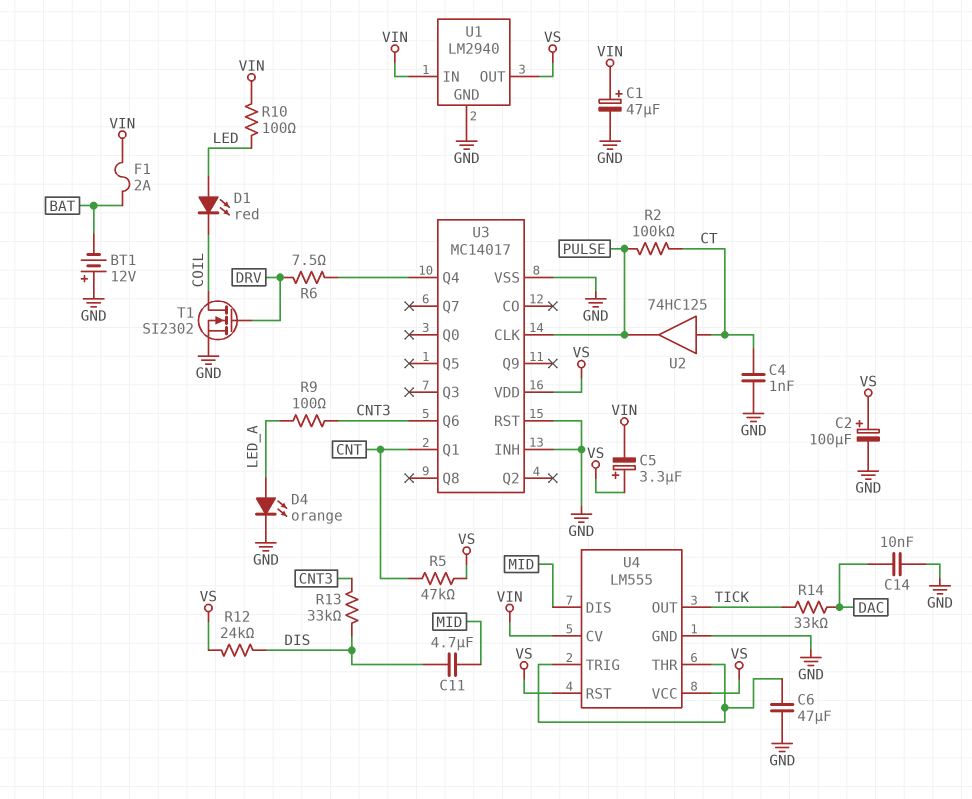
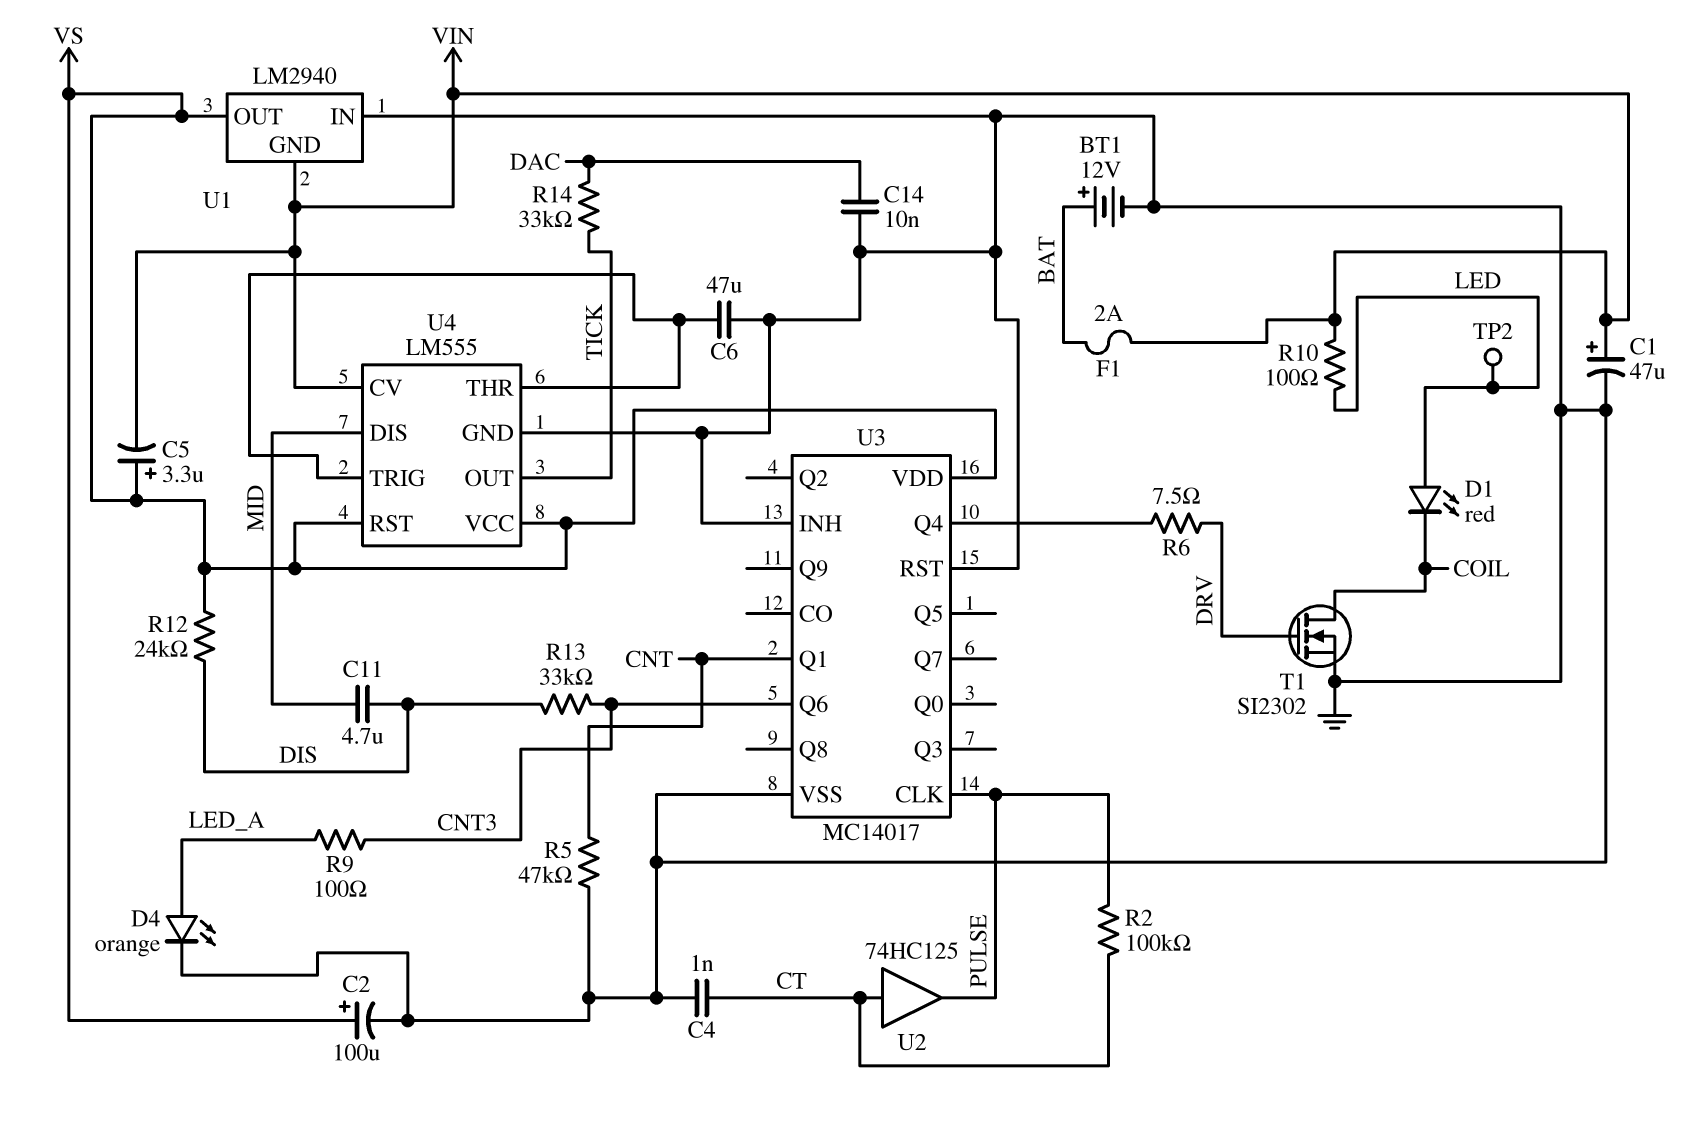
BT1: 12V (plus GND, minus BAT) -> 12V (plus BAT, minus GND)
R5: 47k (CNT, VS) -> 47k (CNT, GND)
TP2: none -> test point (LED)
U1 pin GND: GND -> VIN
U1 pin IN: VIN -> GND

